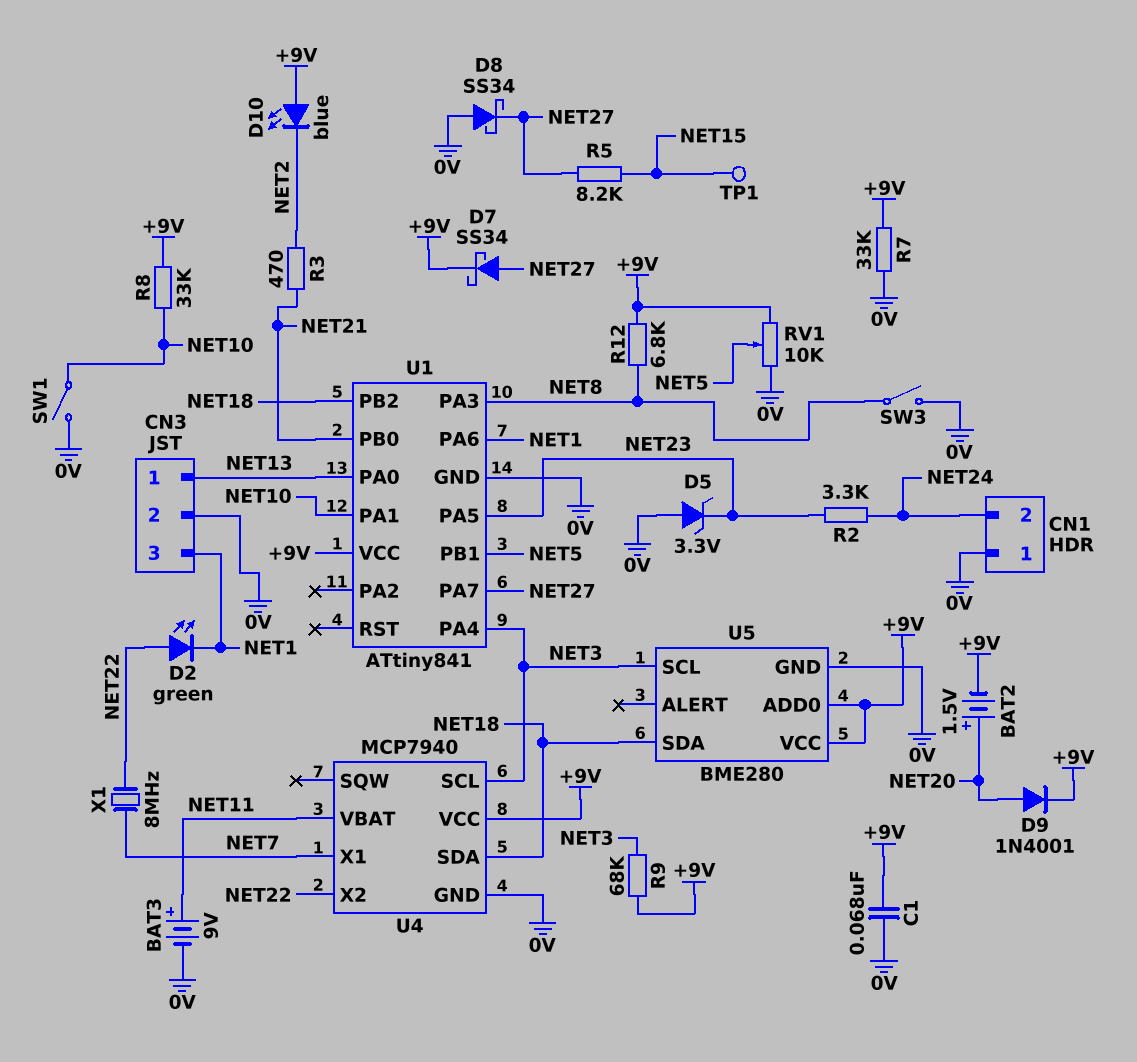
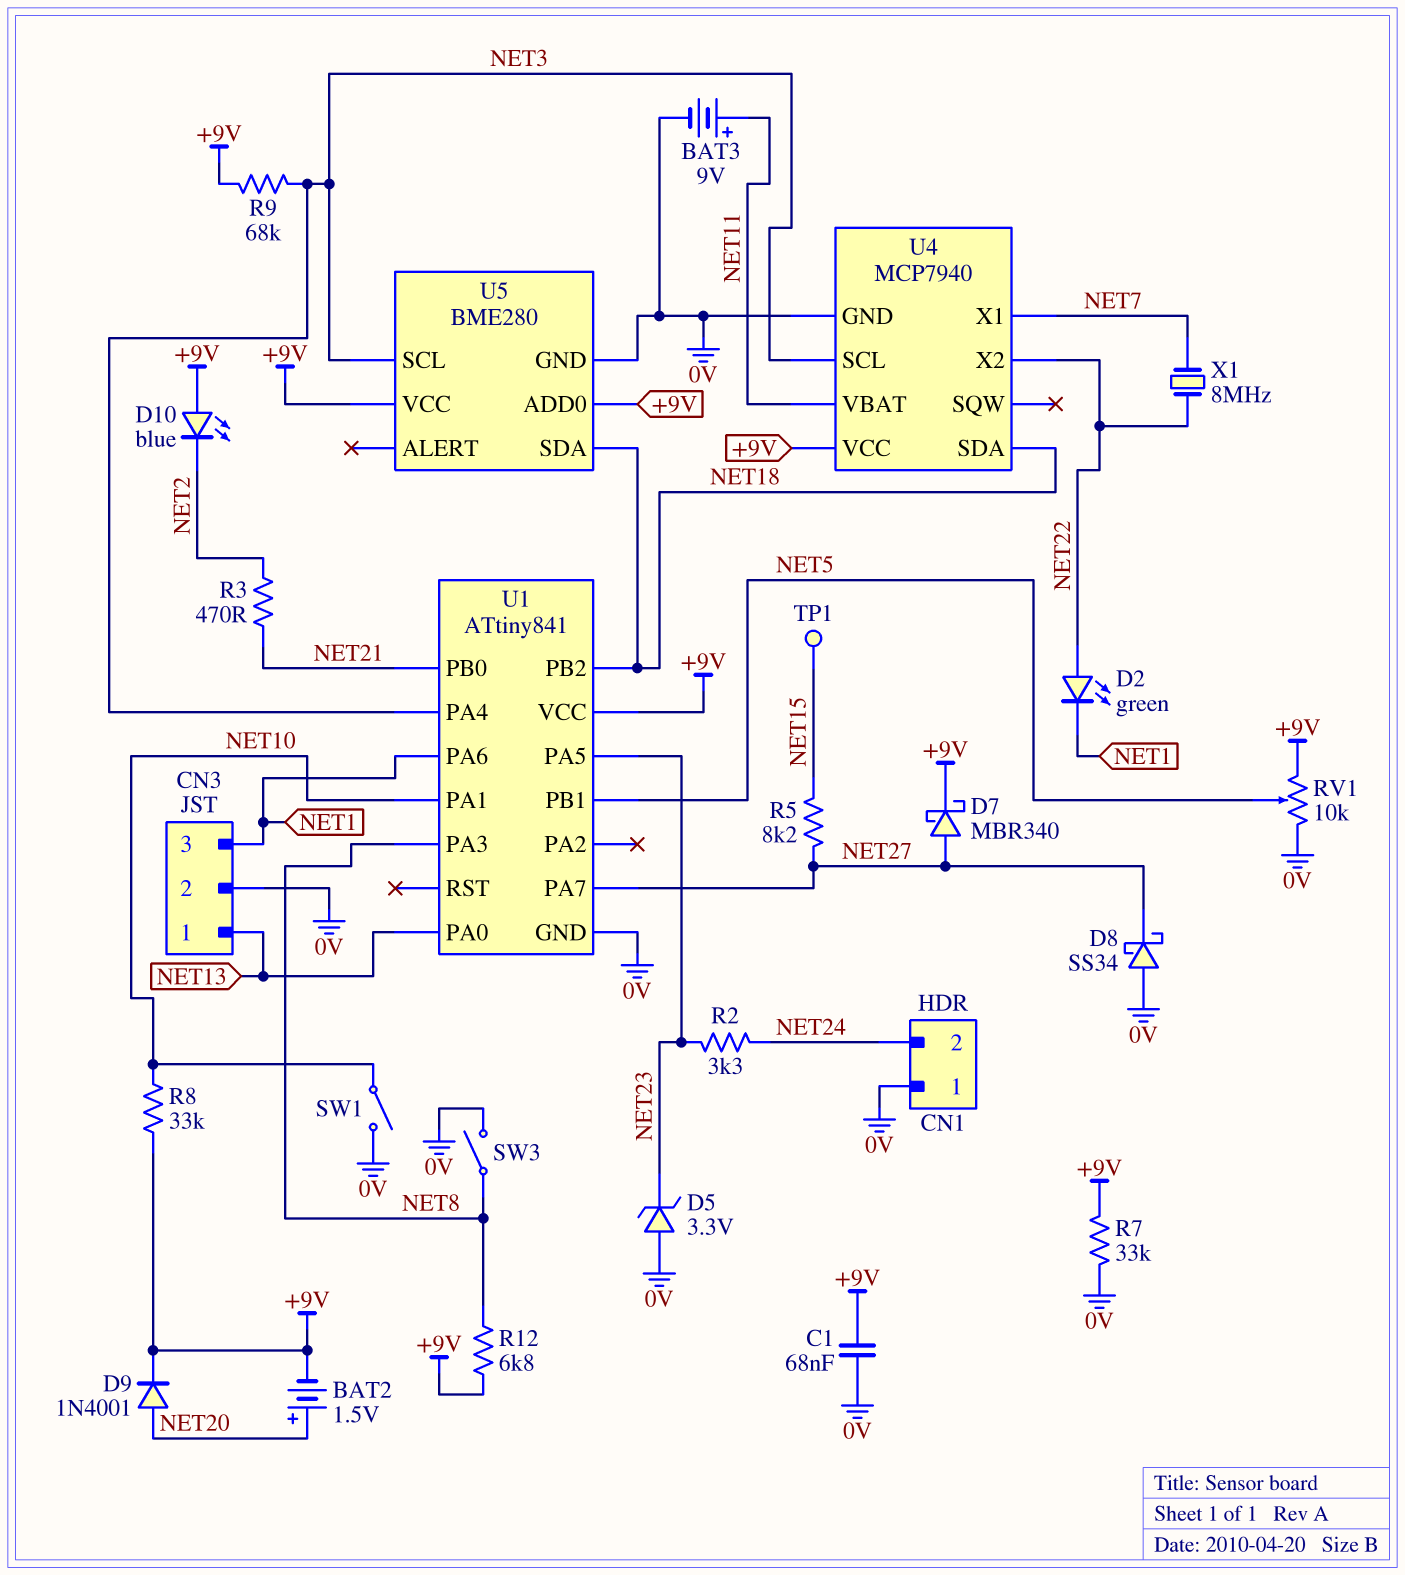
D7: schottky SS34 (A NET27, K +9V) -> schottky MBR340 (A NET27, K +9V)

